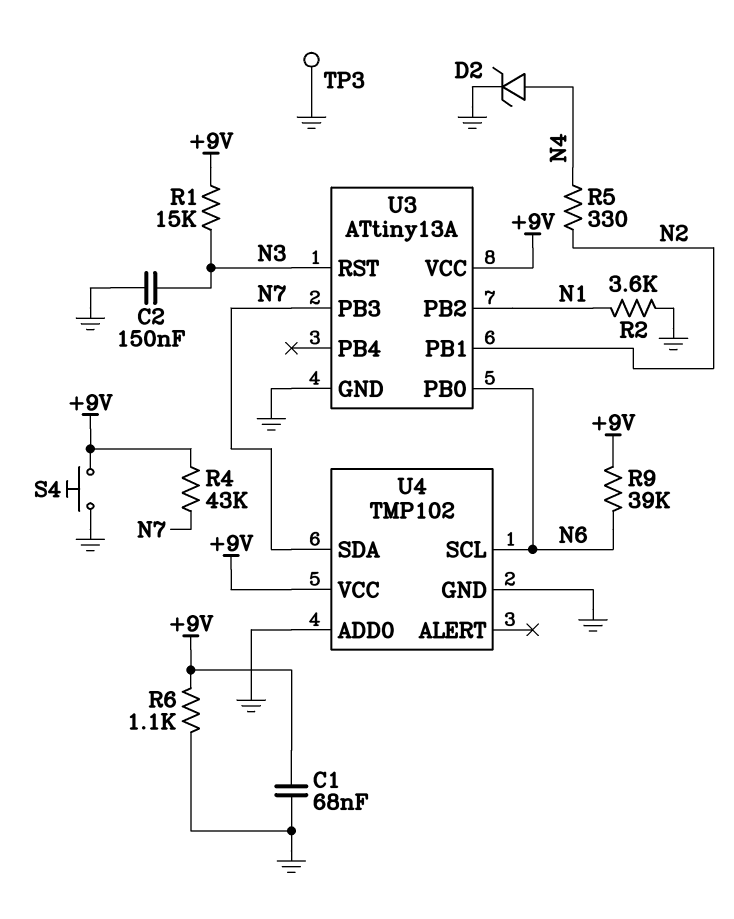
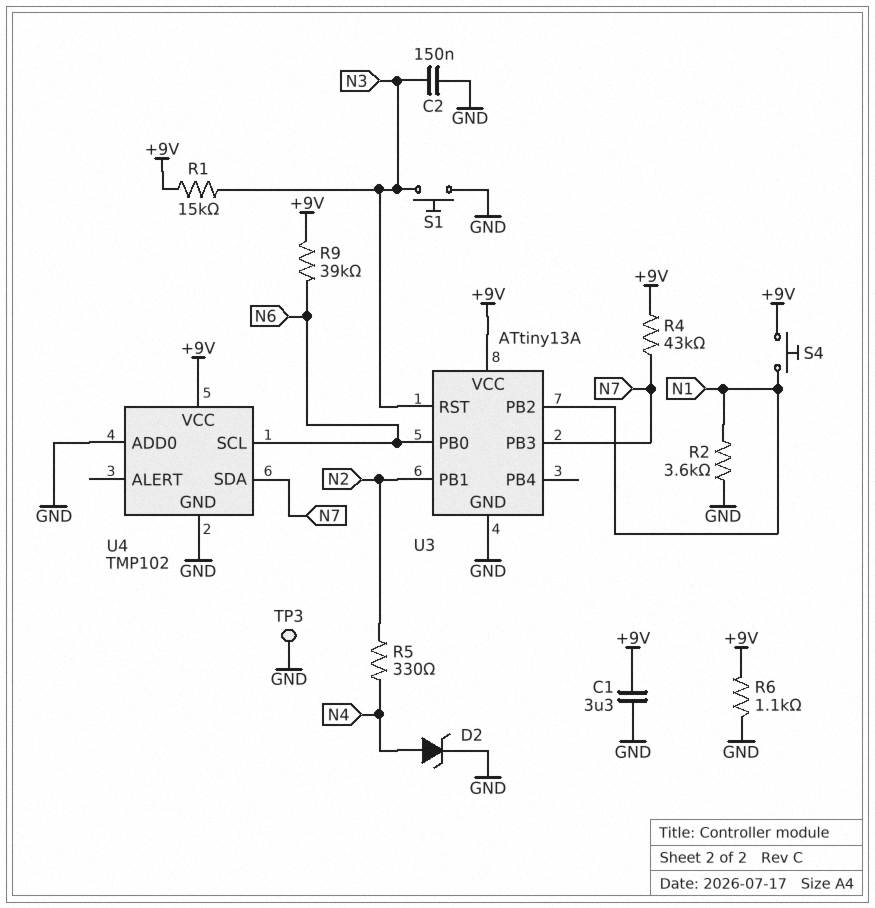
C1: 68nF (+9V, GND) -> 3.3uF (+9V, GND)
S1: none -> button (GND, N3)
S4: button (+9V, GND) -> button (+9V, N1)

